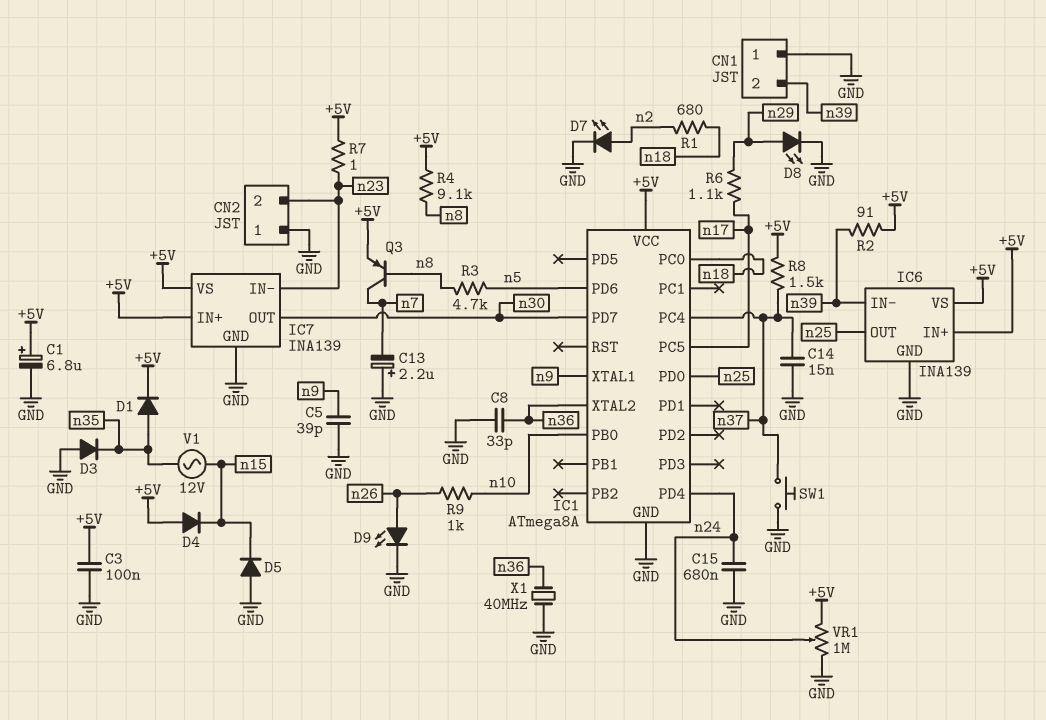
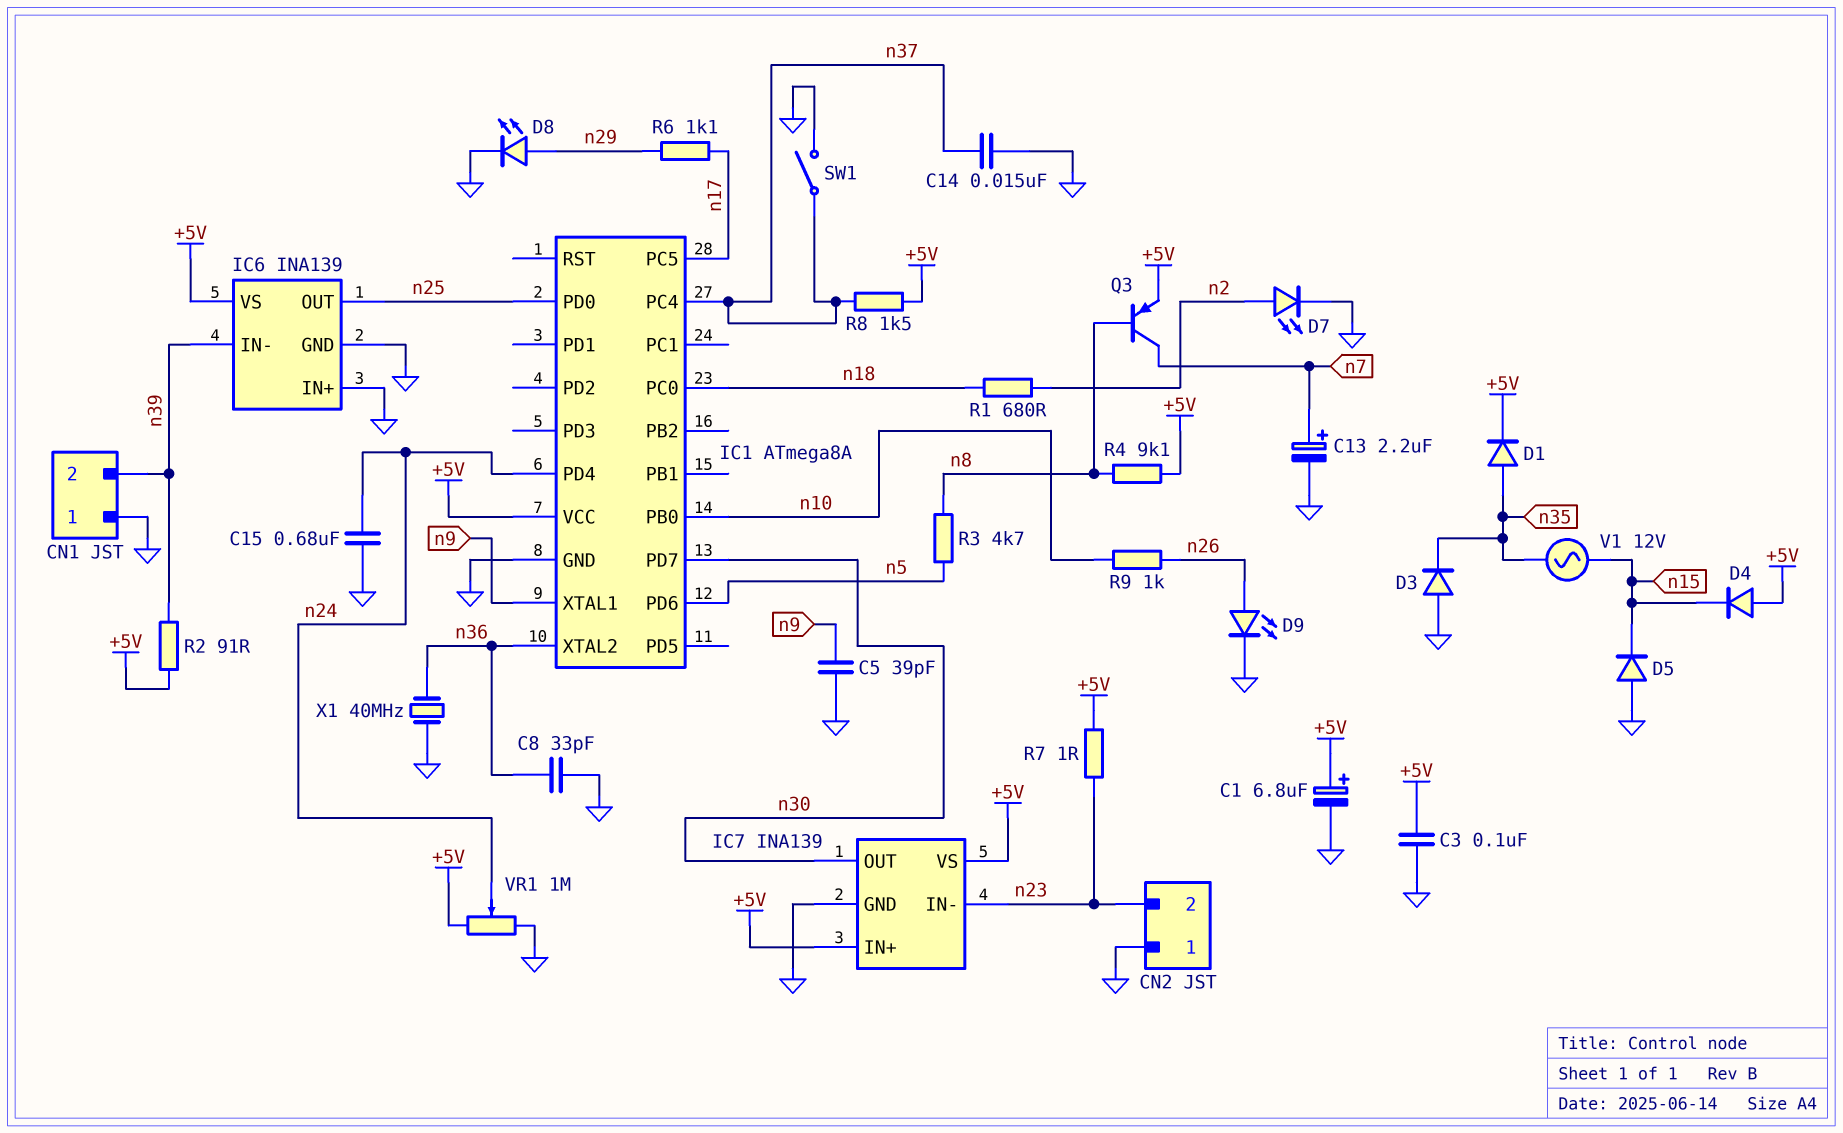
C13: 2.2uF (plus GND, minus n7) -> 2.2uF (plus n7, minus GND)
IC6 pin IN+: +5V -> GND
SW1: button (GND, n37) -> switch (GND, n37)

